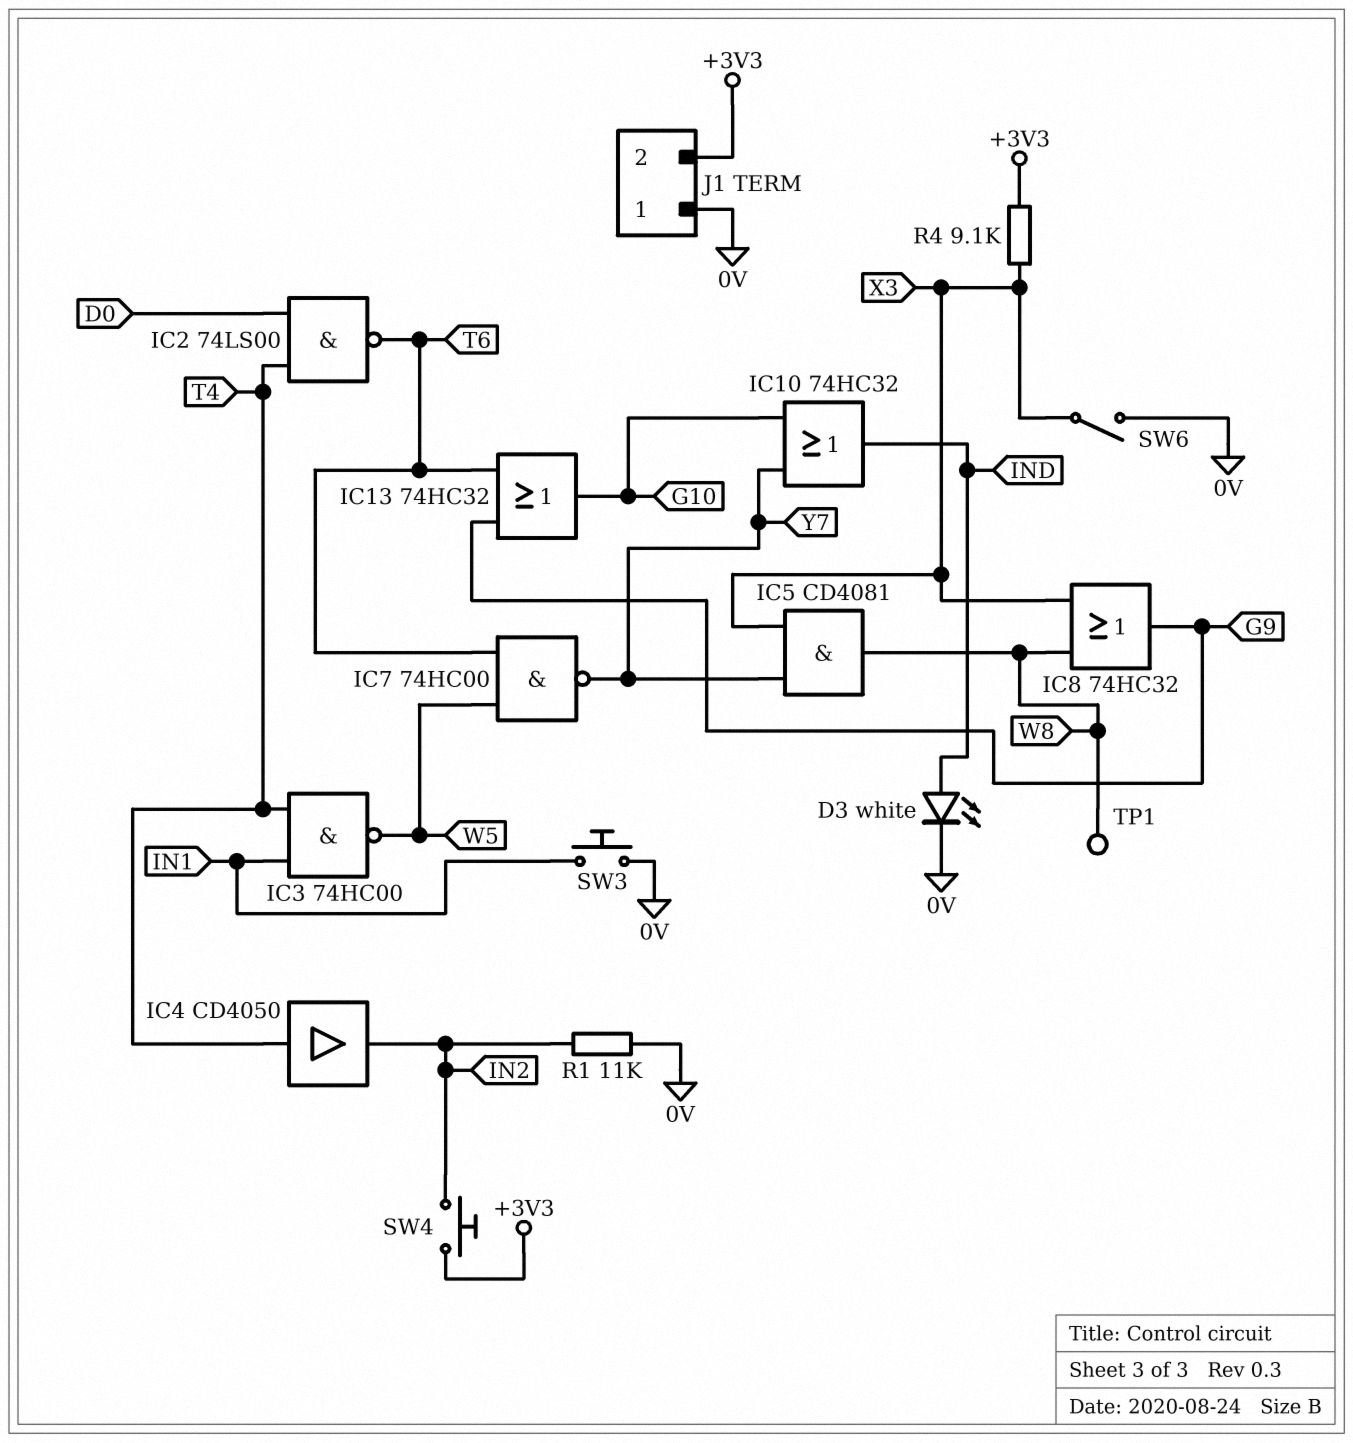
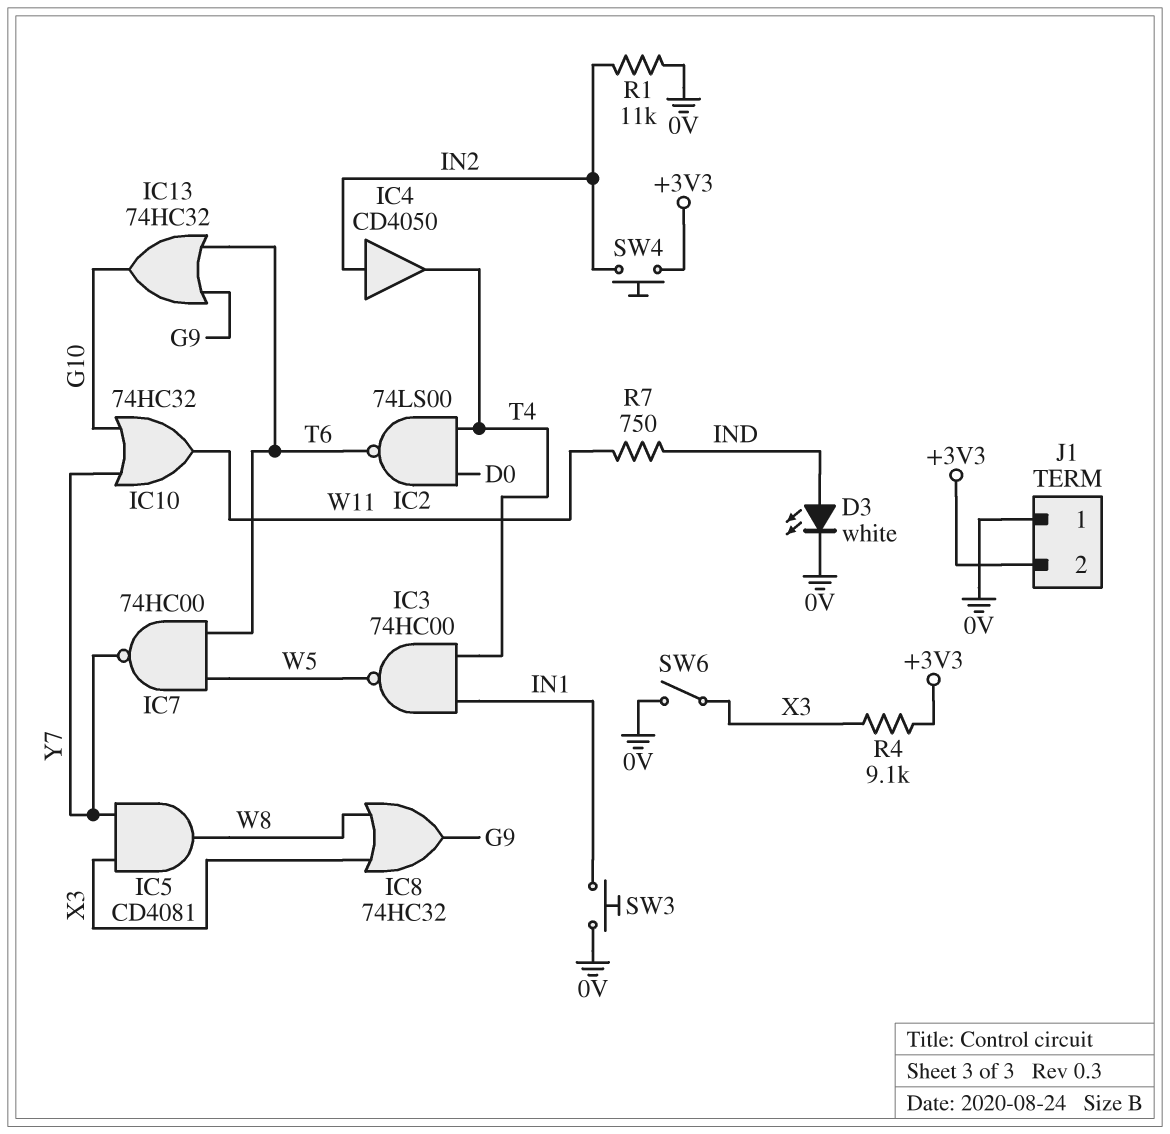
IC4: buffer CD4050 (in T4, out IN2) -> buffer CD4050 (in IN2, out T4)
IC10: OR 74HC32 (in G10, in Y7, out IND) -> OR 74HC32 (in G10, in Y7, out W11)
R7: none -> 750 (IND, W11)
TP1: test point (W8) -> none

